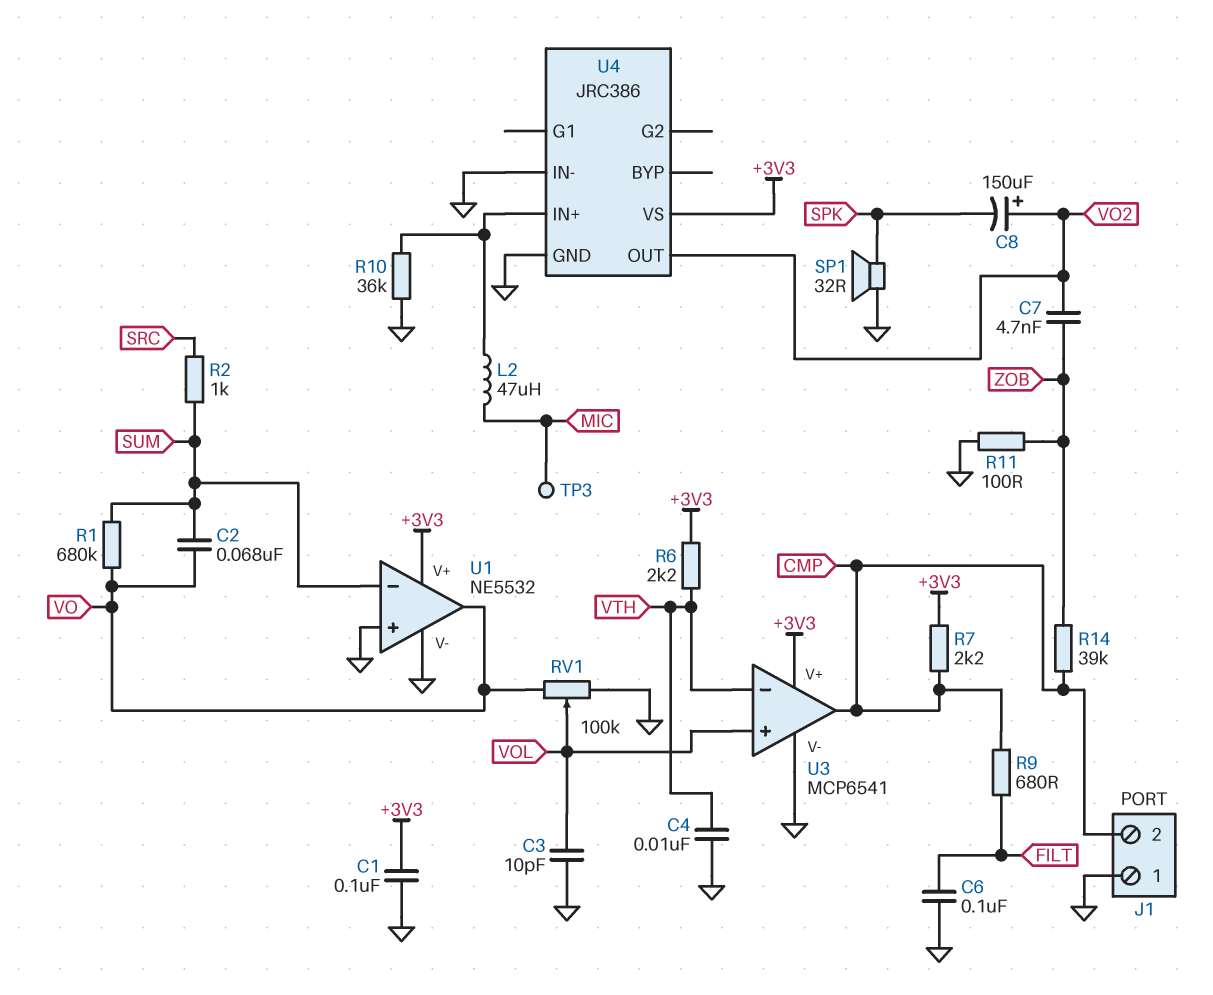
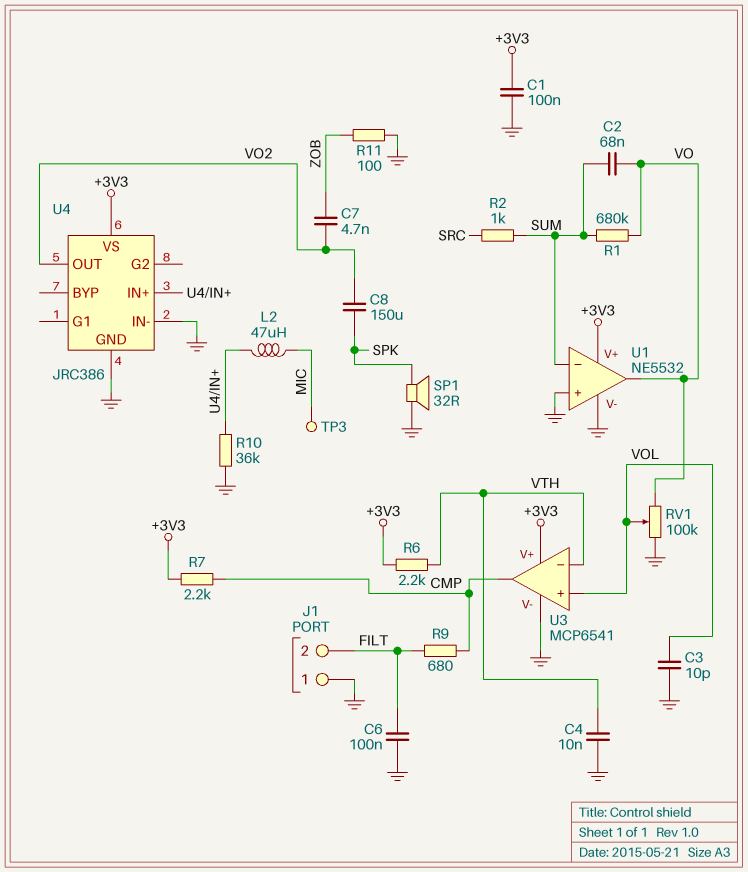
C8: 150uF (plus VO2, minus SPK) -> 150uF (SPK, VO2)
J1 pin 2: CMP -> FILT
R14: 39k (CMP, ZOB) -> none

